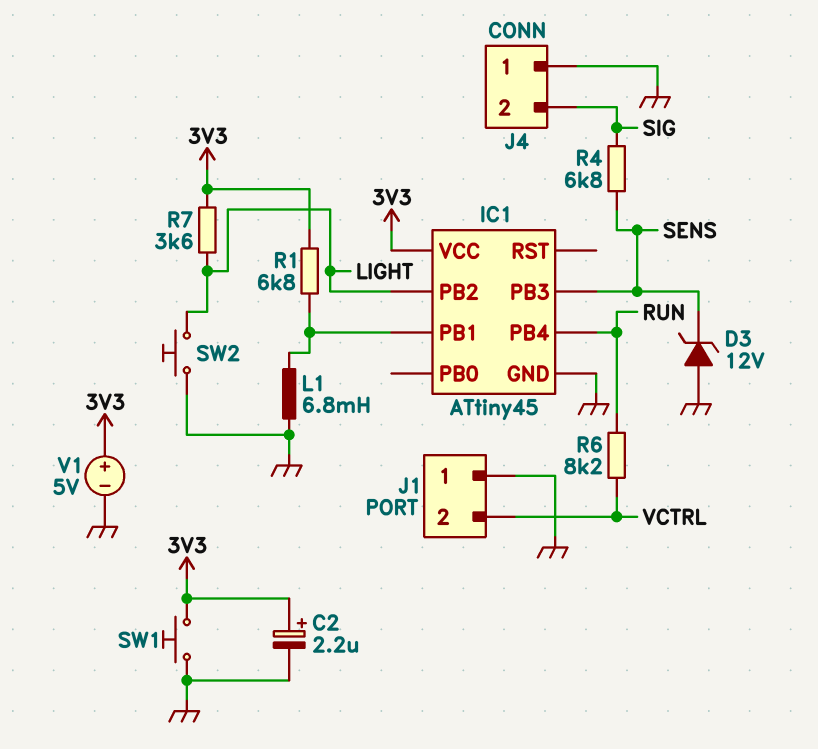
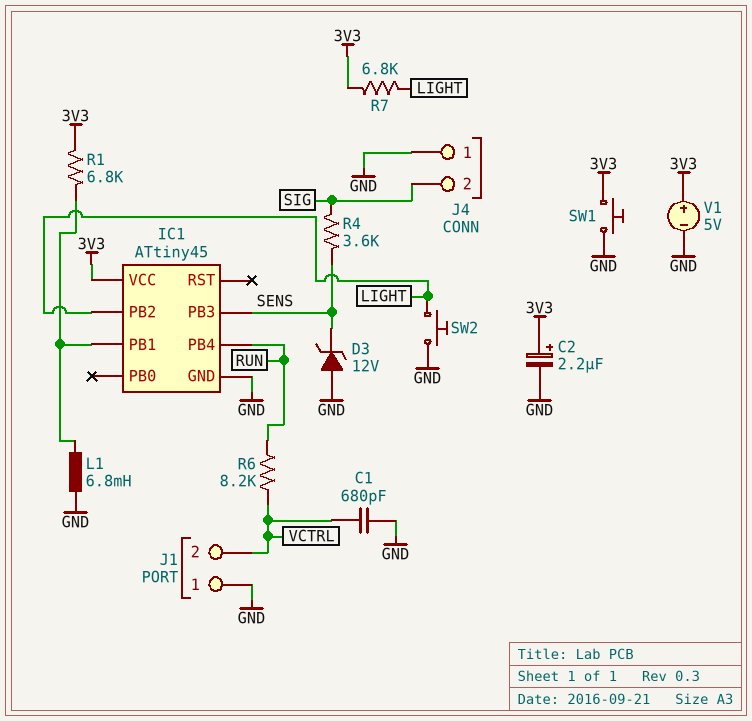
C1: none -> 680pF (GND, VCTRL)
R4: 6.8k (SENS, SIG) -> 3.6k (SENS, SIG)
R7: 3.6k (3V3, LIGHT) -> 6.8k (3V3, LIGHT)

